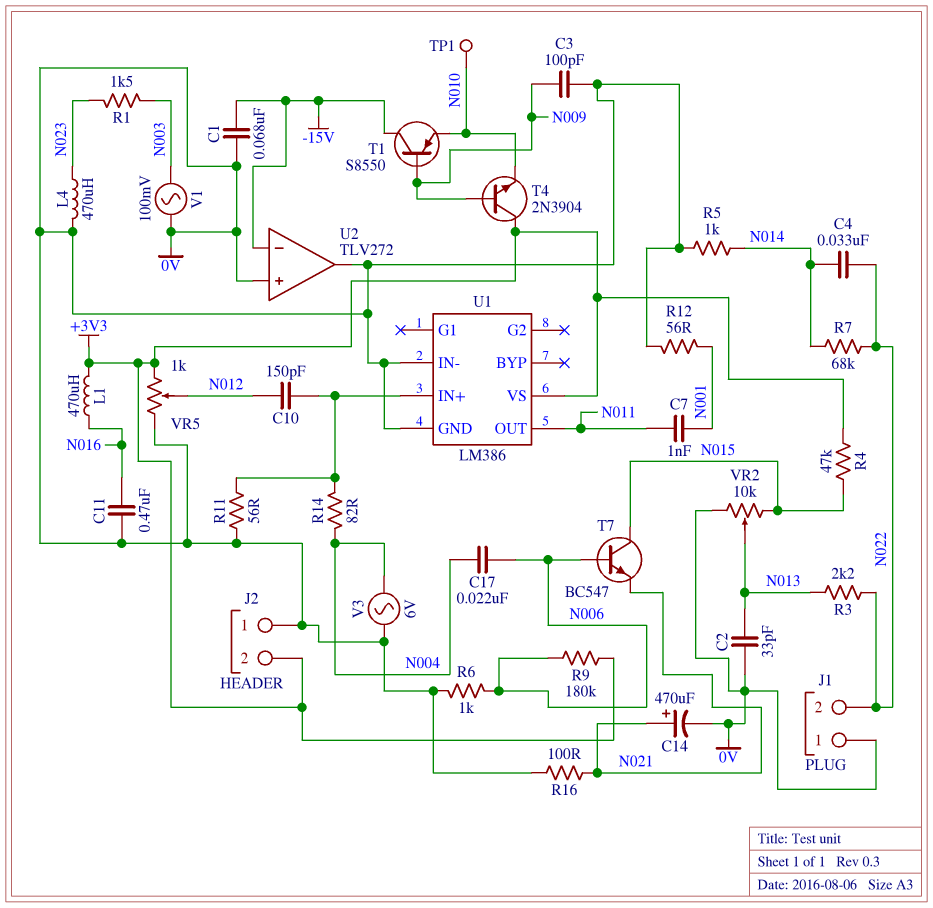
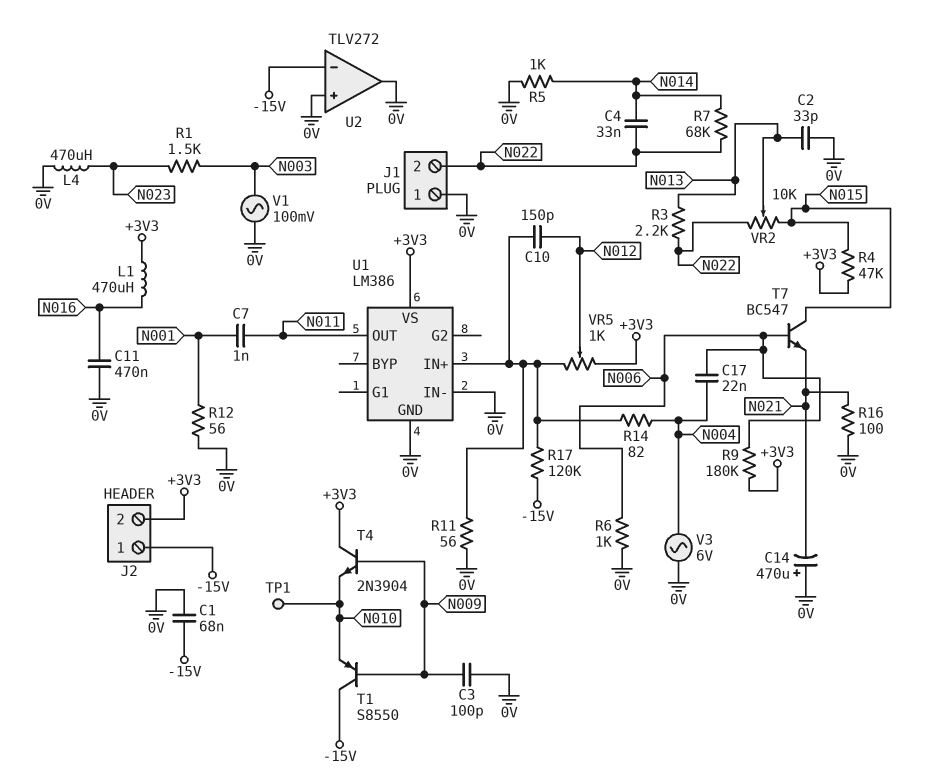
C14: 470uF (plus N021, minus 0V) -> 470uF (plus 0V, minus N021)
J2 pin 1: 0V -> -15V
R17: none -> 120k (-15V, U1/IN+)
VR2: 10k (0V, N015, wiper N013) -> 10k (N015, N022, wiper N013)
VR5: 1k (+3V3, 0V, wiper N012) -> 1k (+3V3, U1/IN+, wiper N012)

